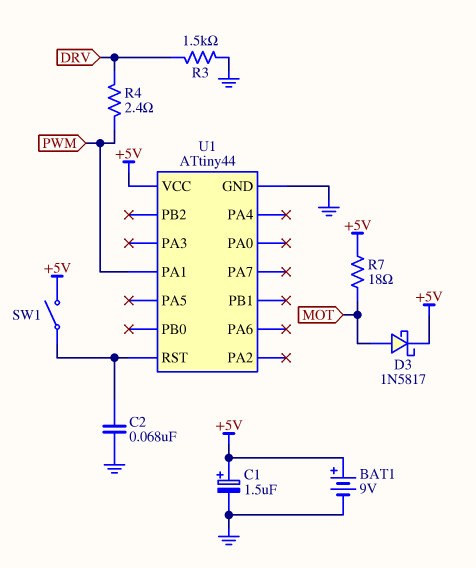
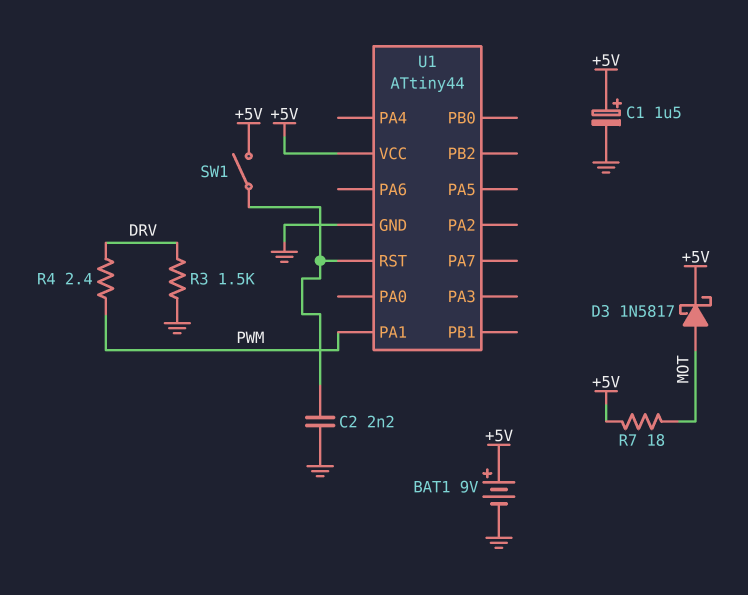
C2: 68nF (GND, U1/RST) -> 2.2nF (GND, U1/RST)

